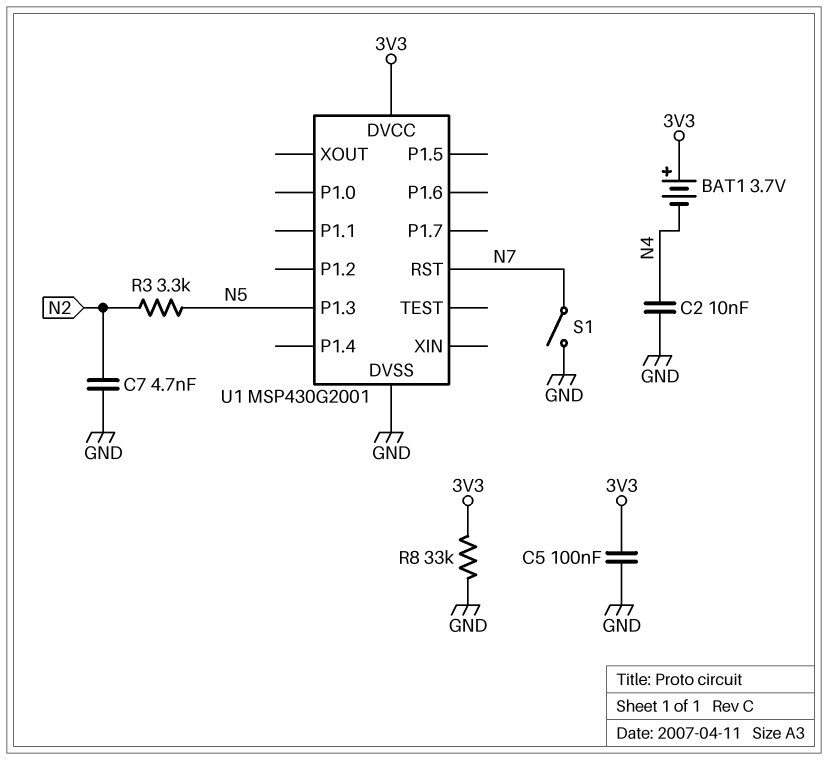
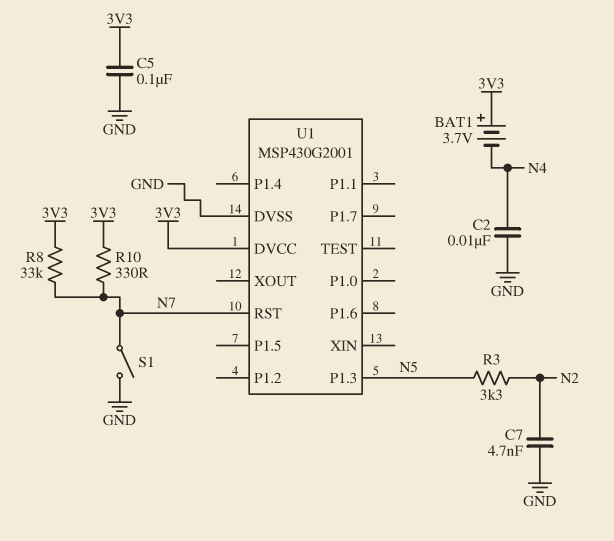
R8: 33k (3V3, GND) -> 33k (3V3, N7)
R10: none -> 330 (3V3, N7)

